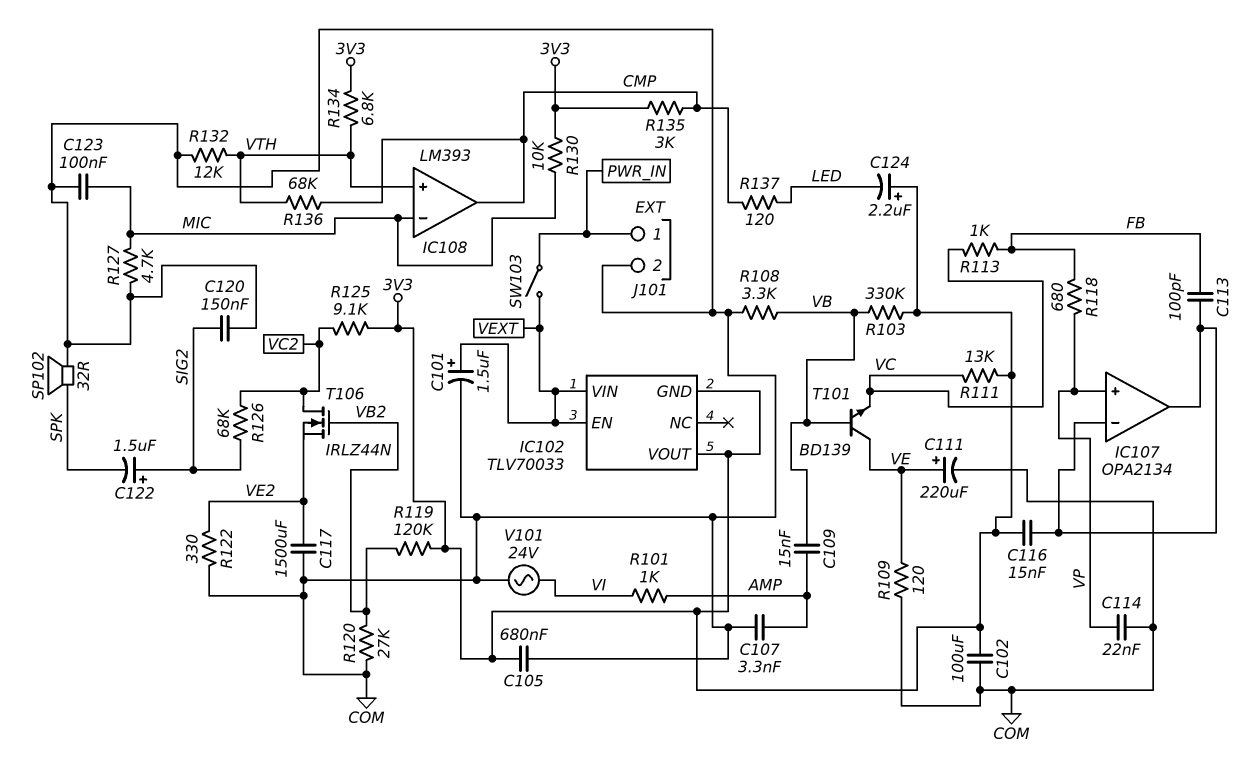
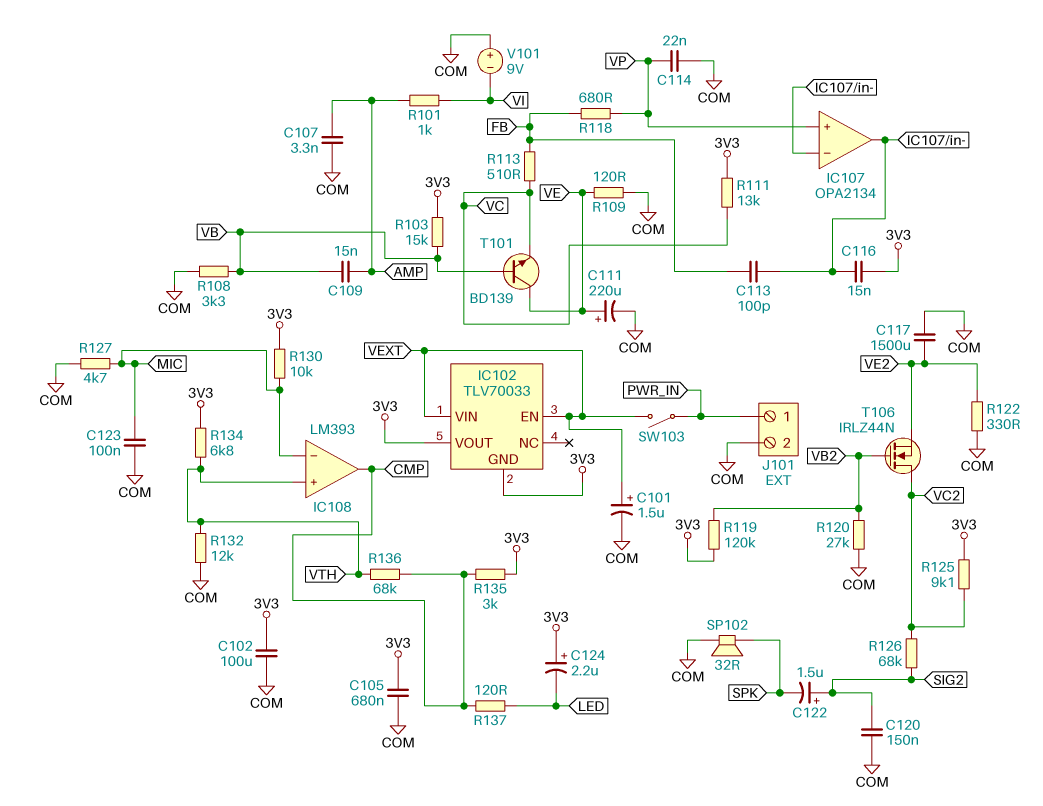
R103: 330k (3V3, VB) -> 15k (3V3, VB)
R113: 1k (FB, VC) -> 510 (FB, VC)
V101: AC 24V (COM, VI) -> 9V (plus COM, minus VI)

